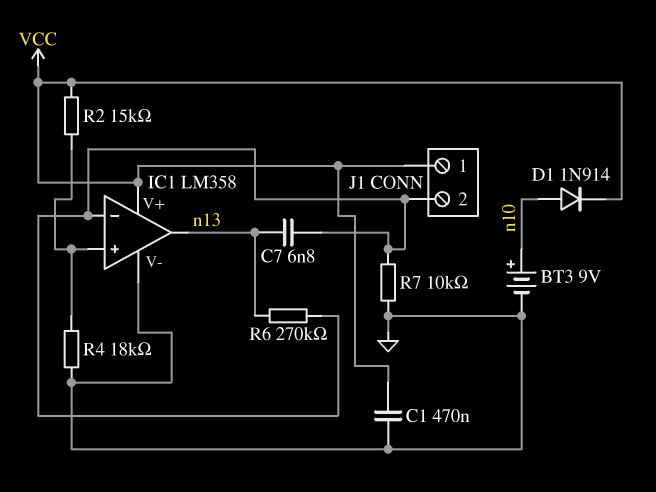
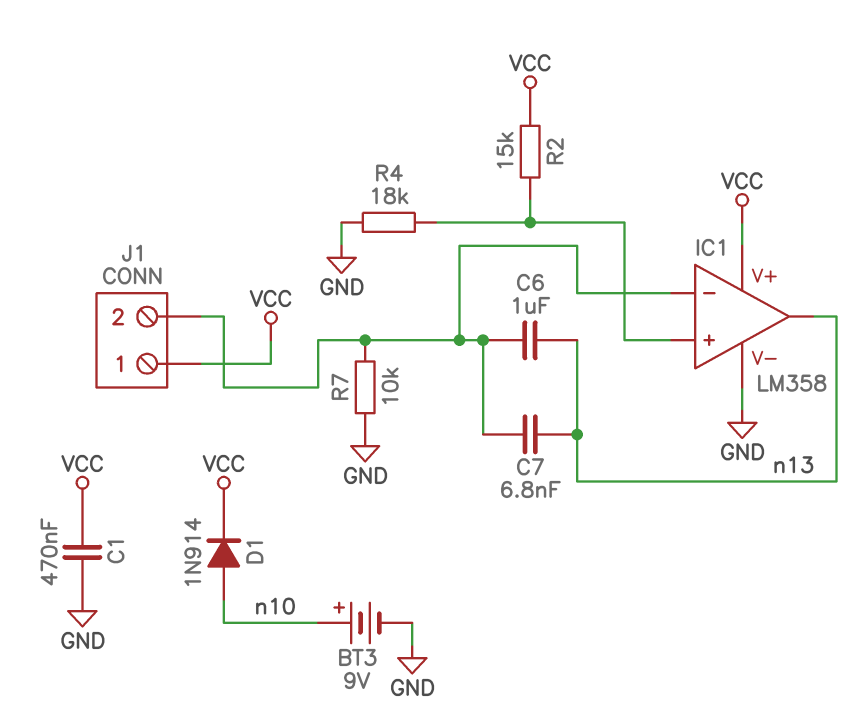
C6: none -> 1uF (IC1/in-, n13)
R6: 270k (IC1/in-, n13) -> none

